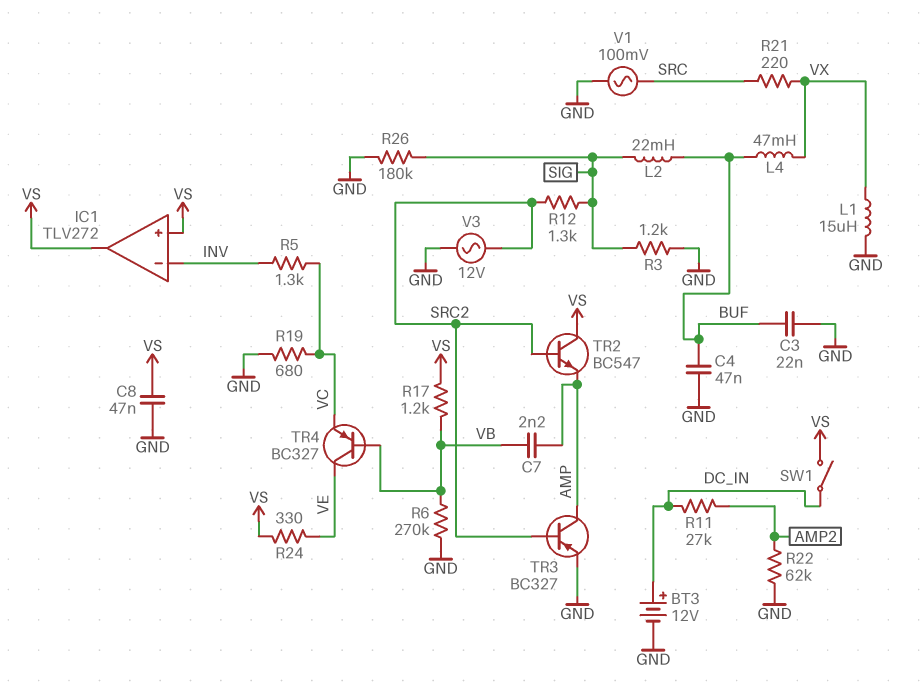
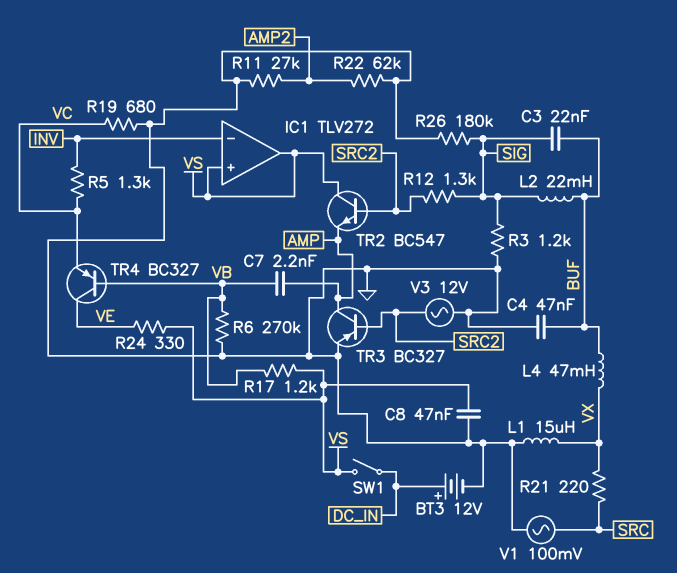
C3: 22nF (BUF, GND) -> 22nF (BUF, SIG)
R11: 27k (AMP2, DC_IN) -> 27k (AMP2, GND)

